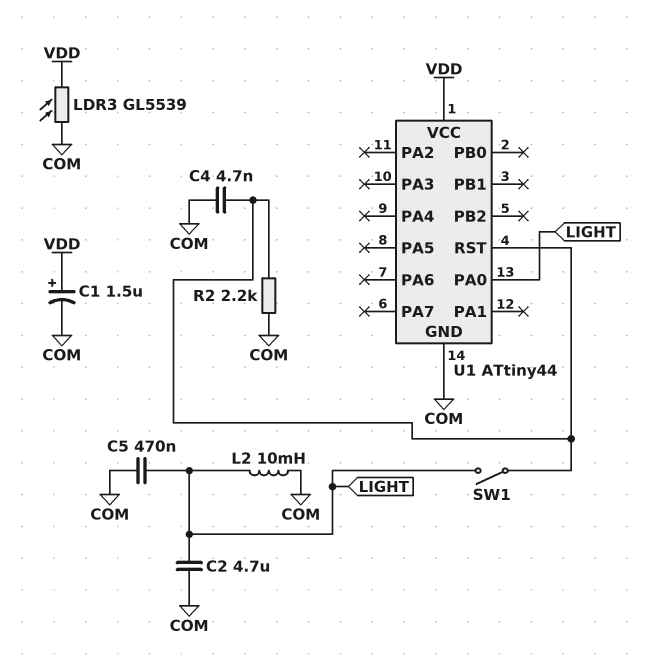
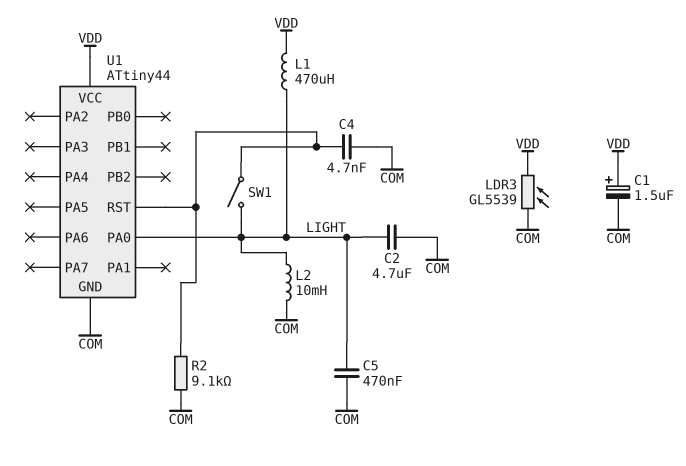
L1: none -> 470uH (LIGHT, VDD)
R2: 2.2k (COM, U1/RST) -> 9.1k (COM, U1/RST)

